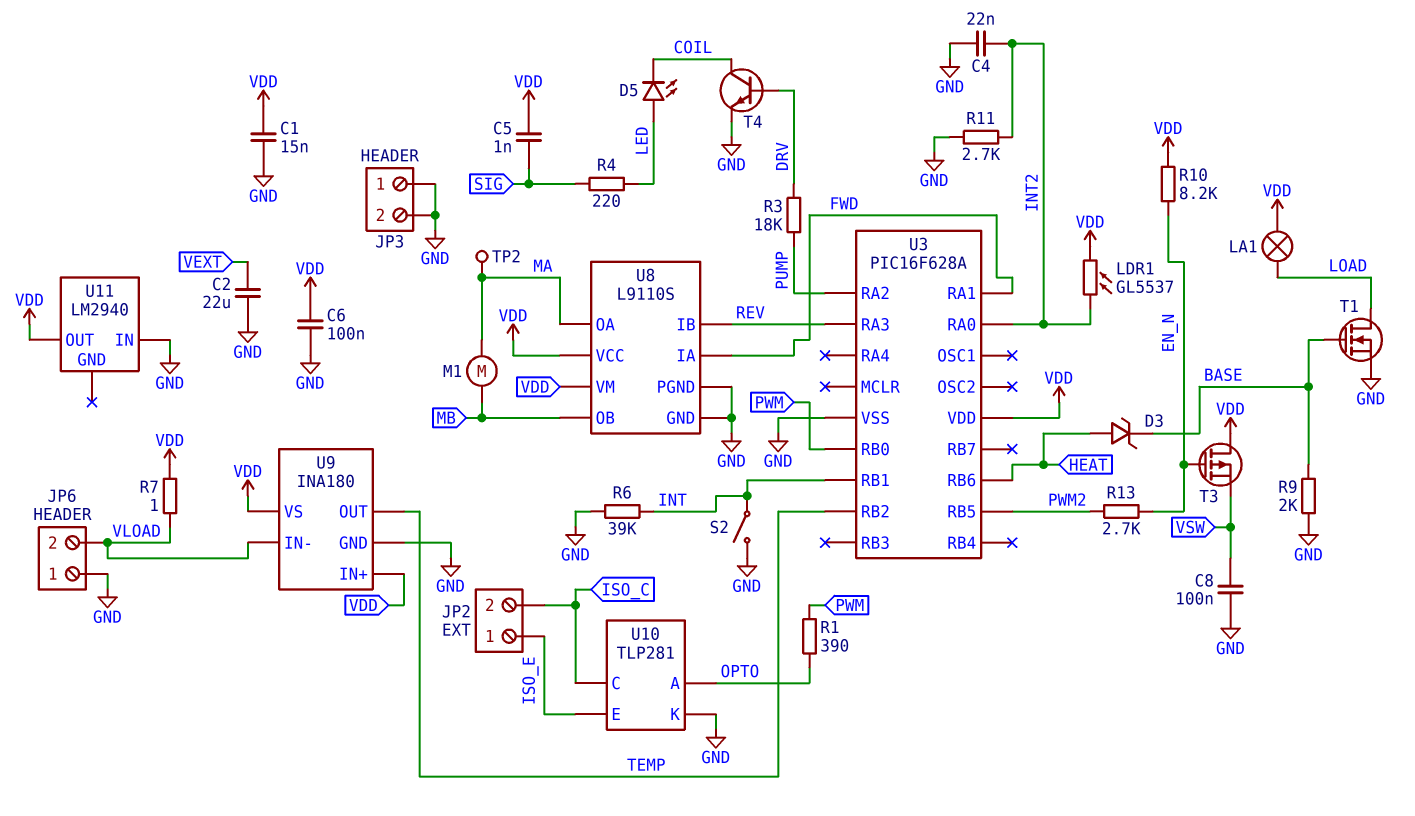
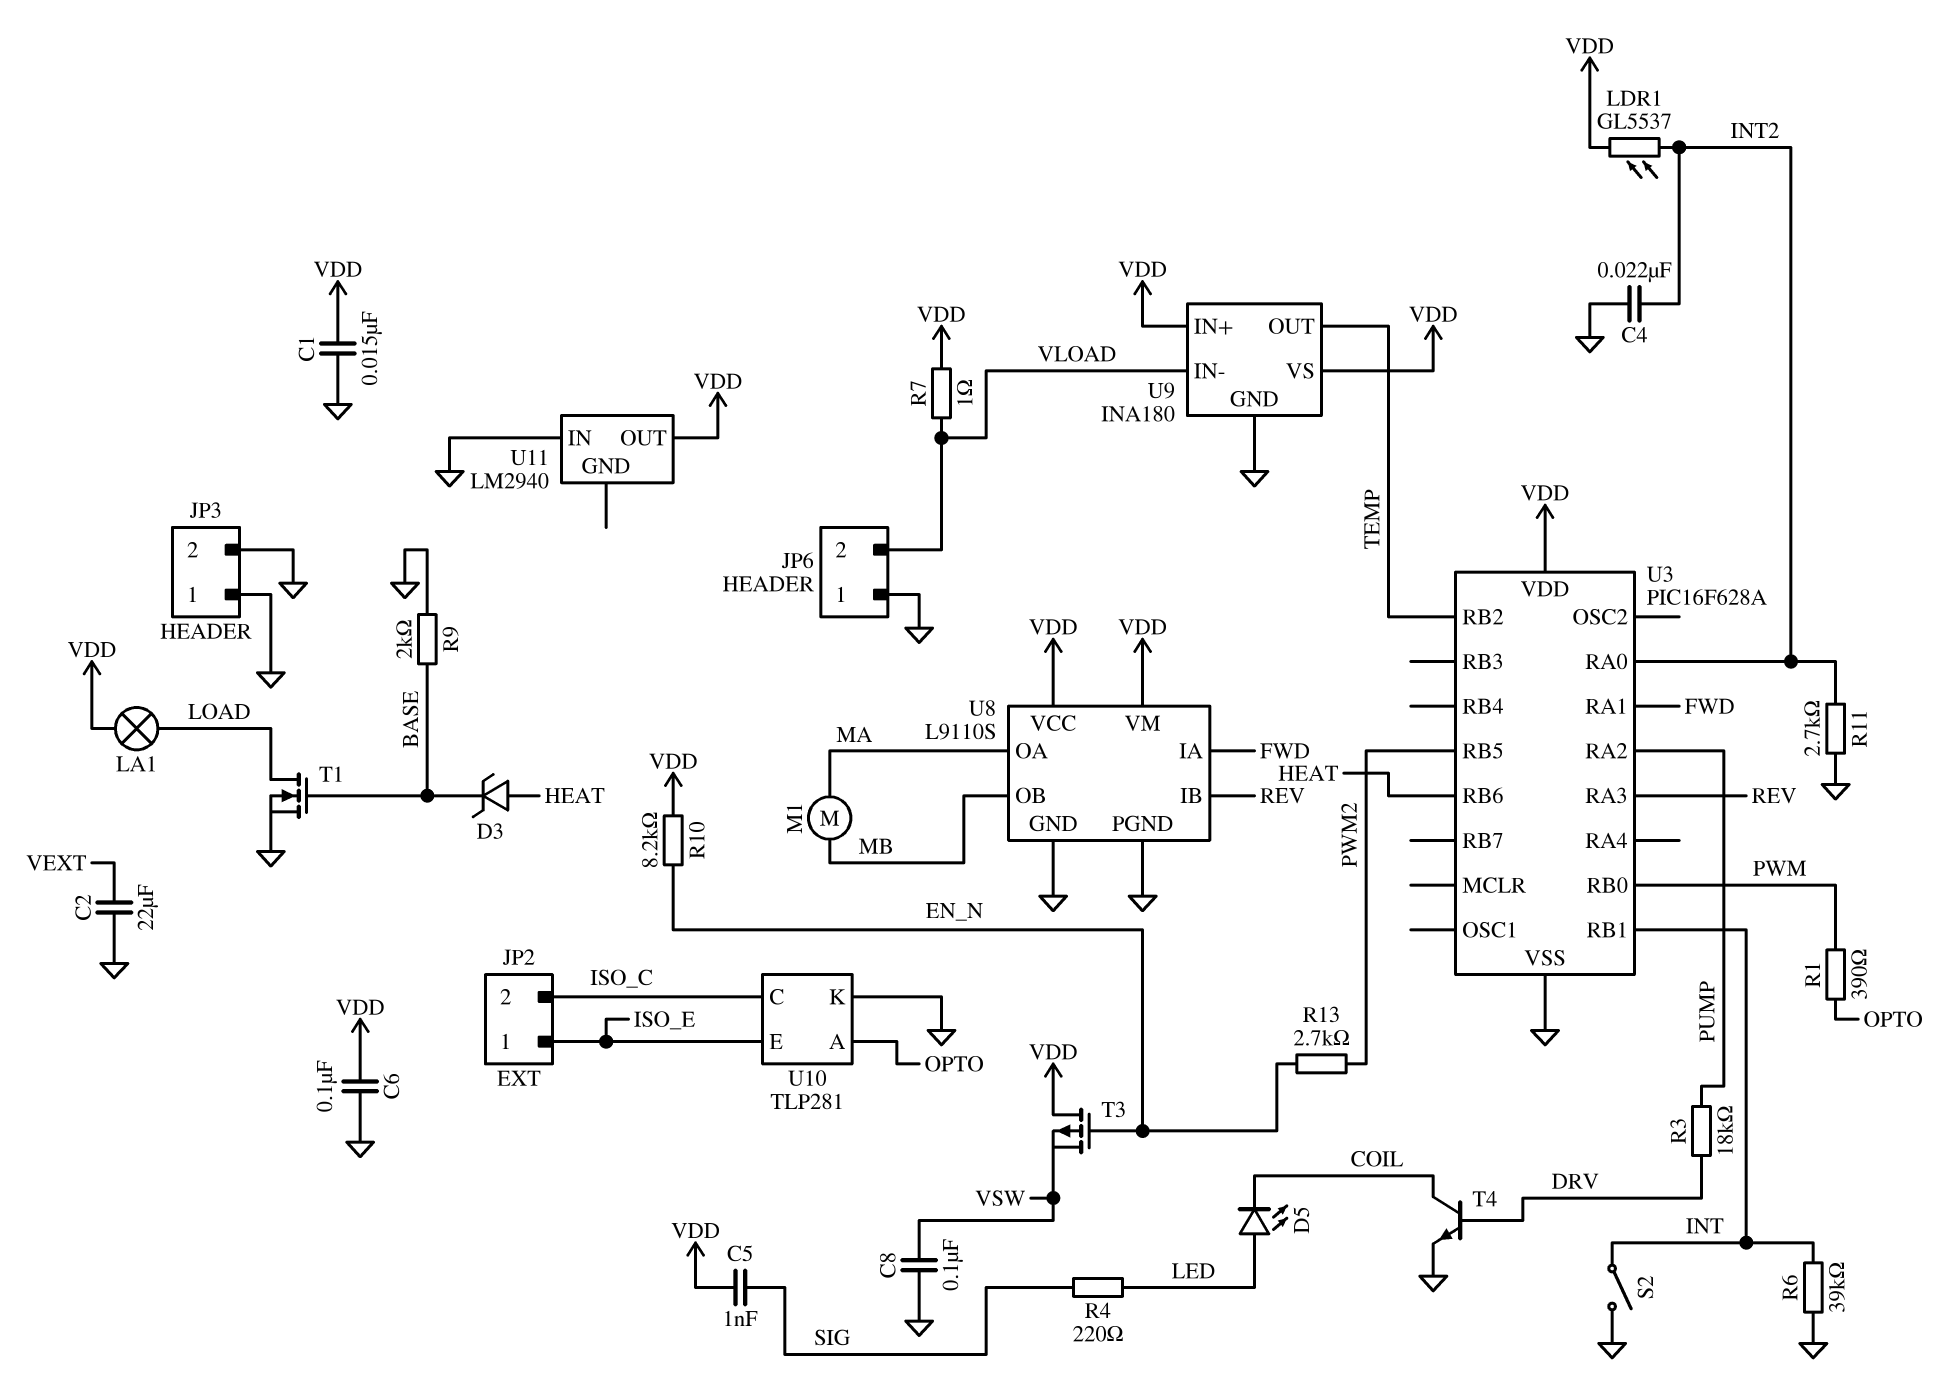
TP2: test point (MA) -> none

